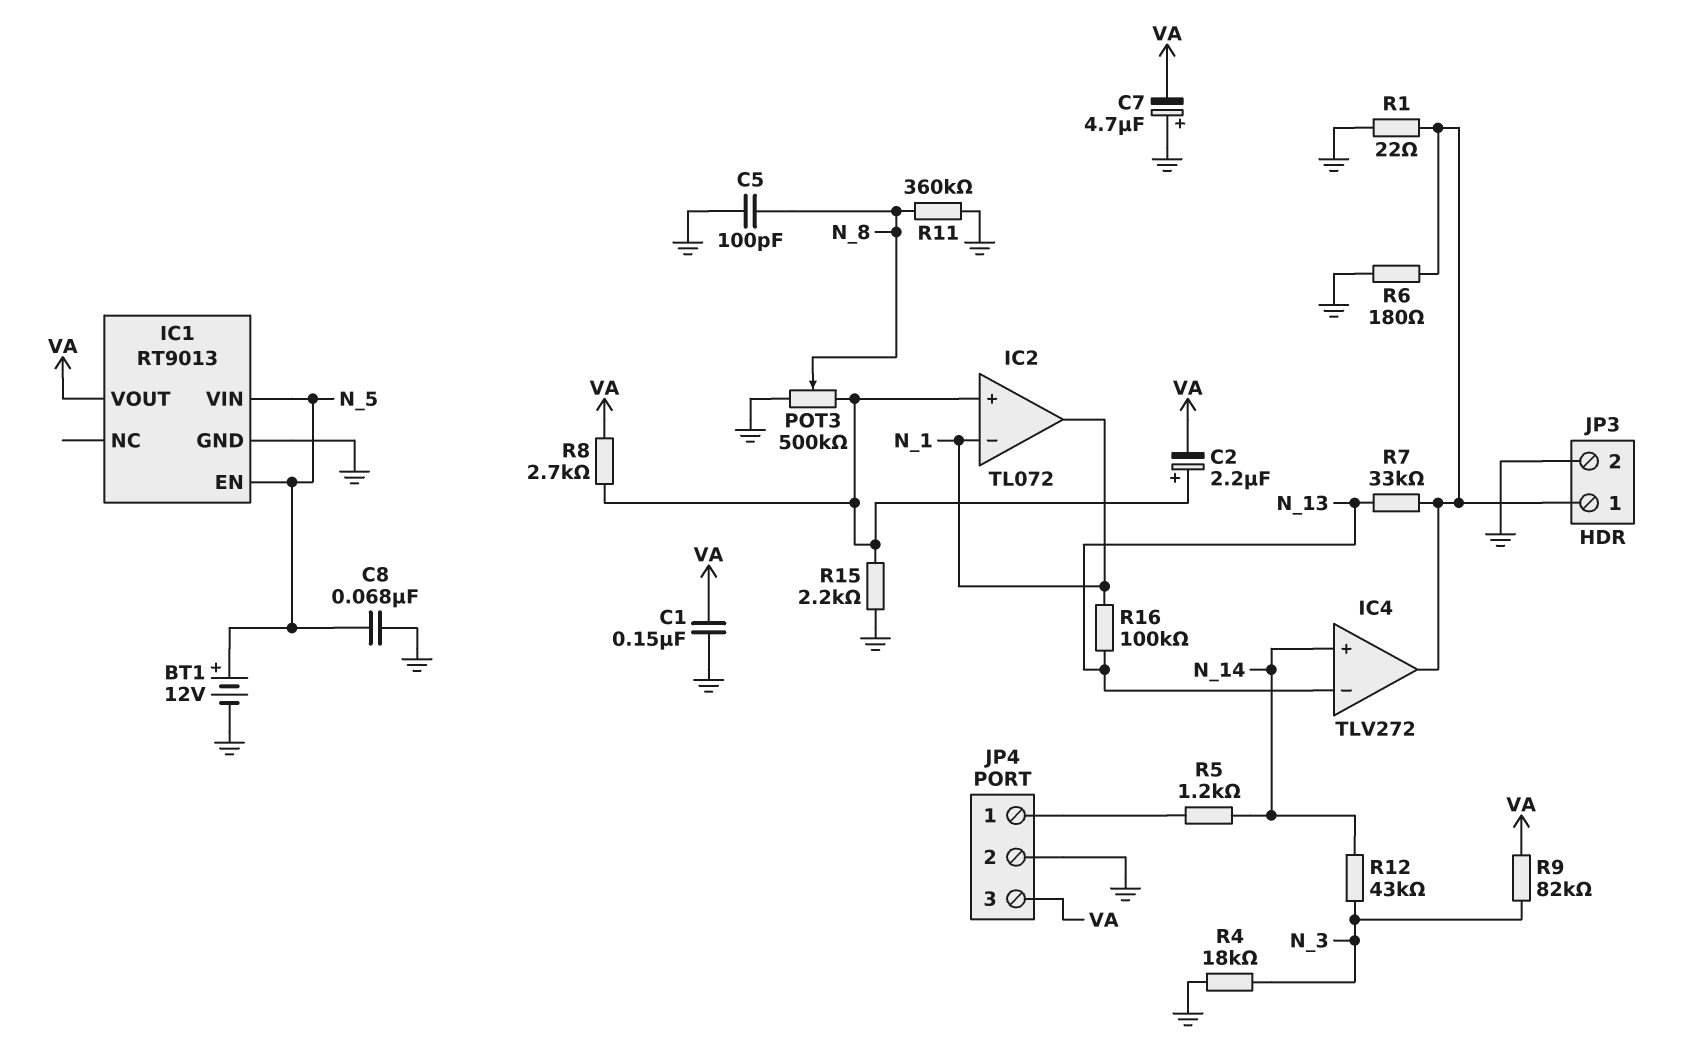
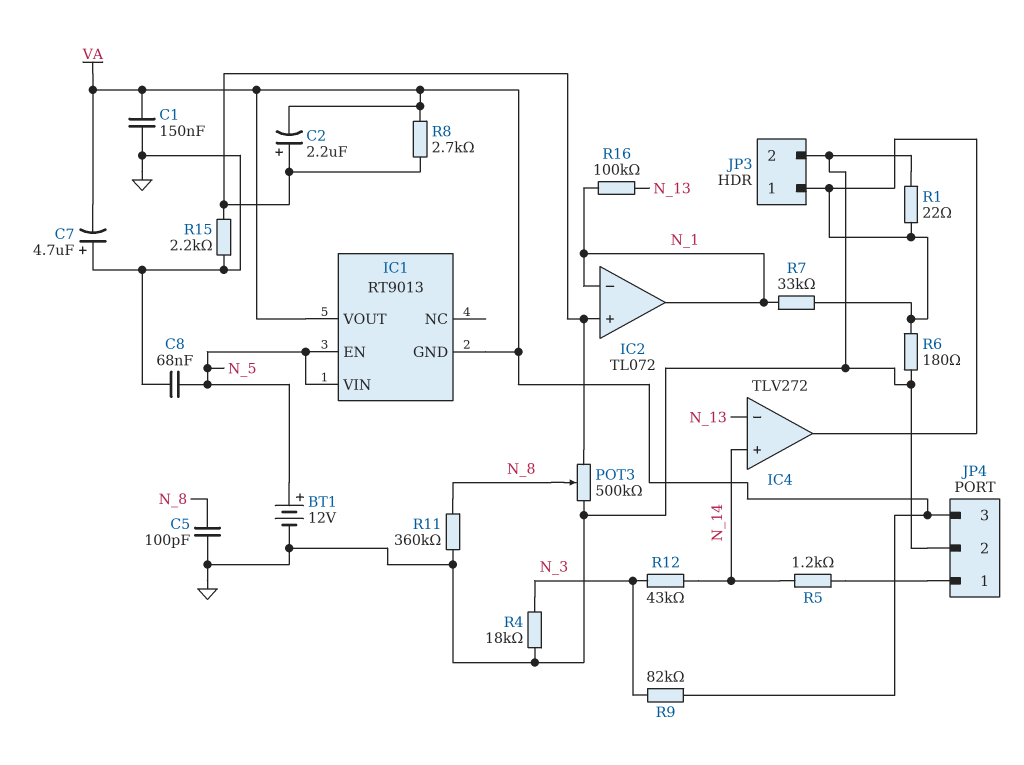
IC1 pin GND: GND -> VA
R7: 33k (IC4/out, N_13) -> 33k (IC4/out, N_1)

